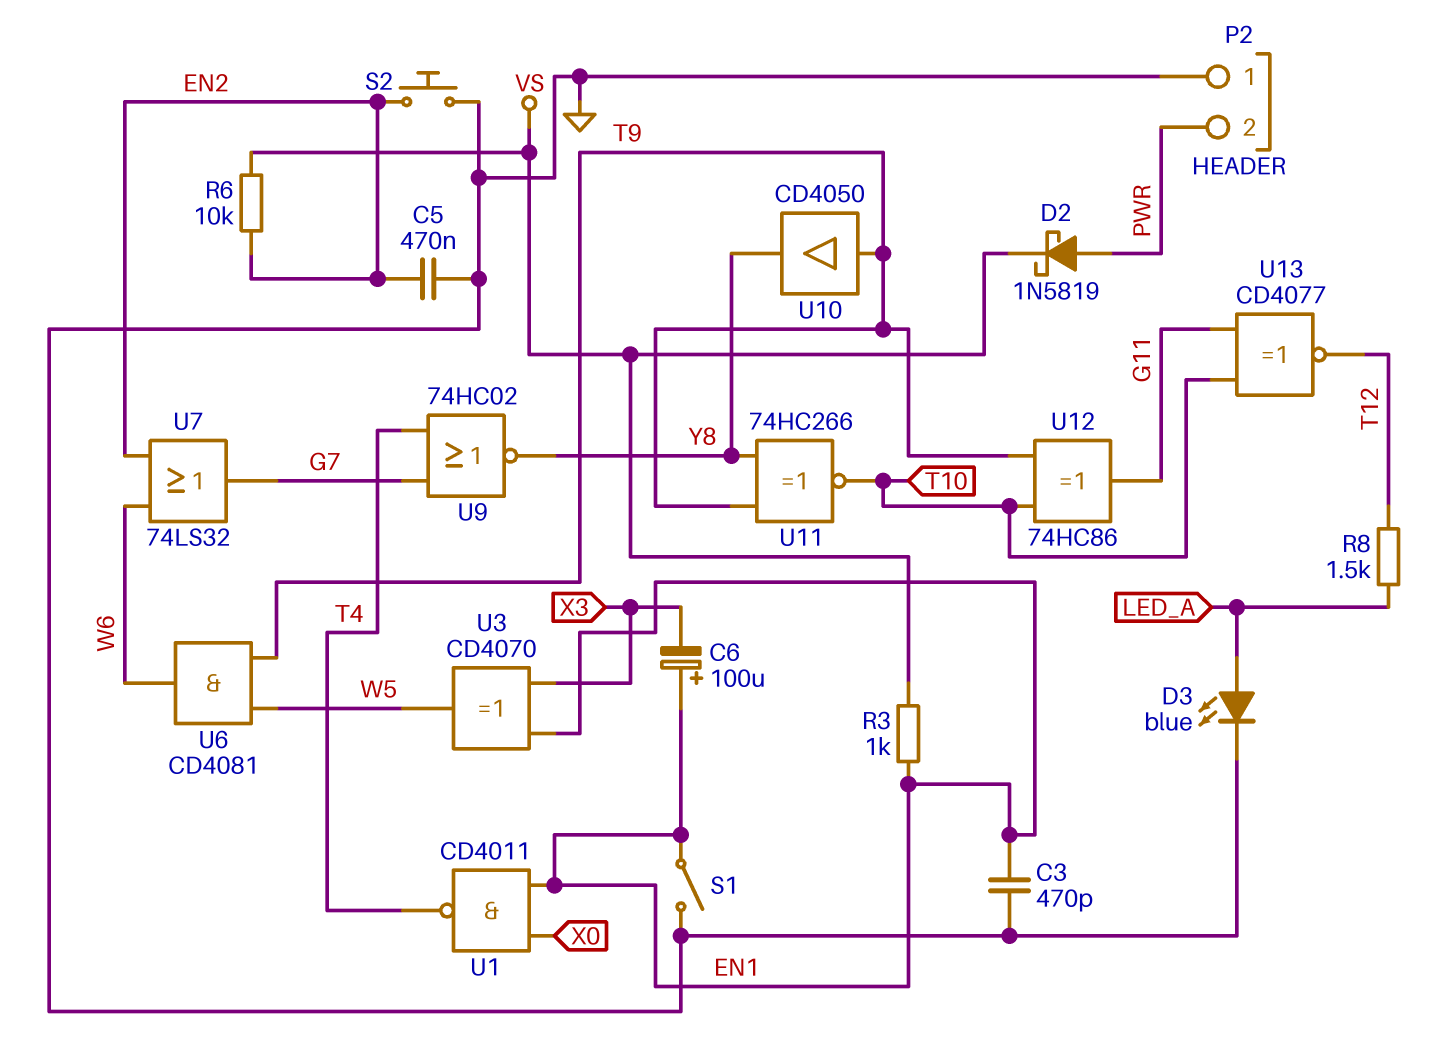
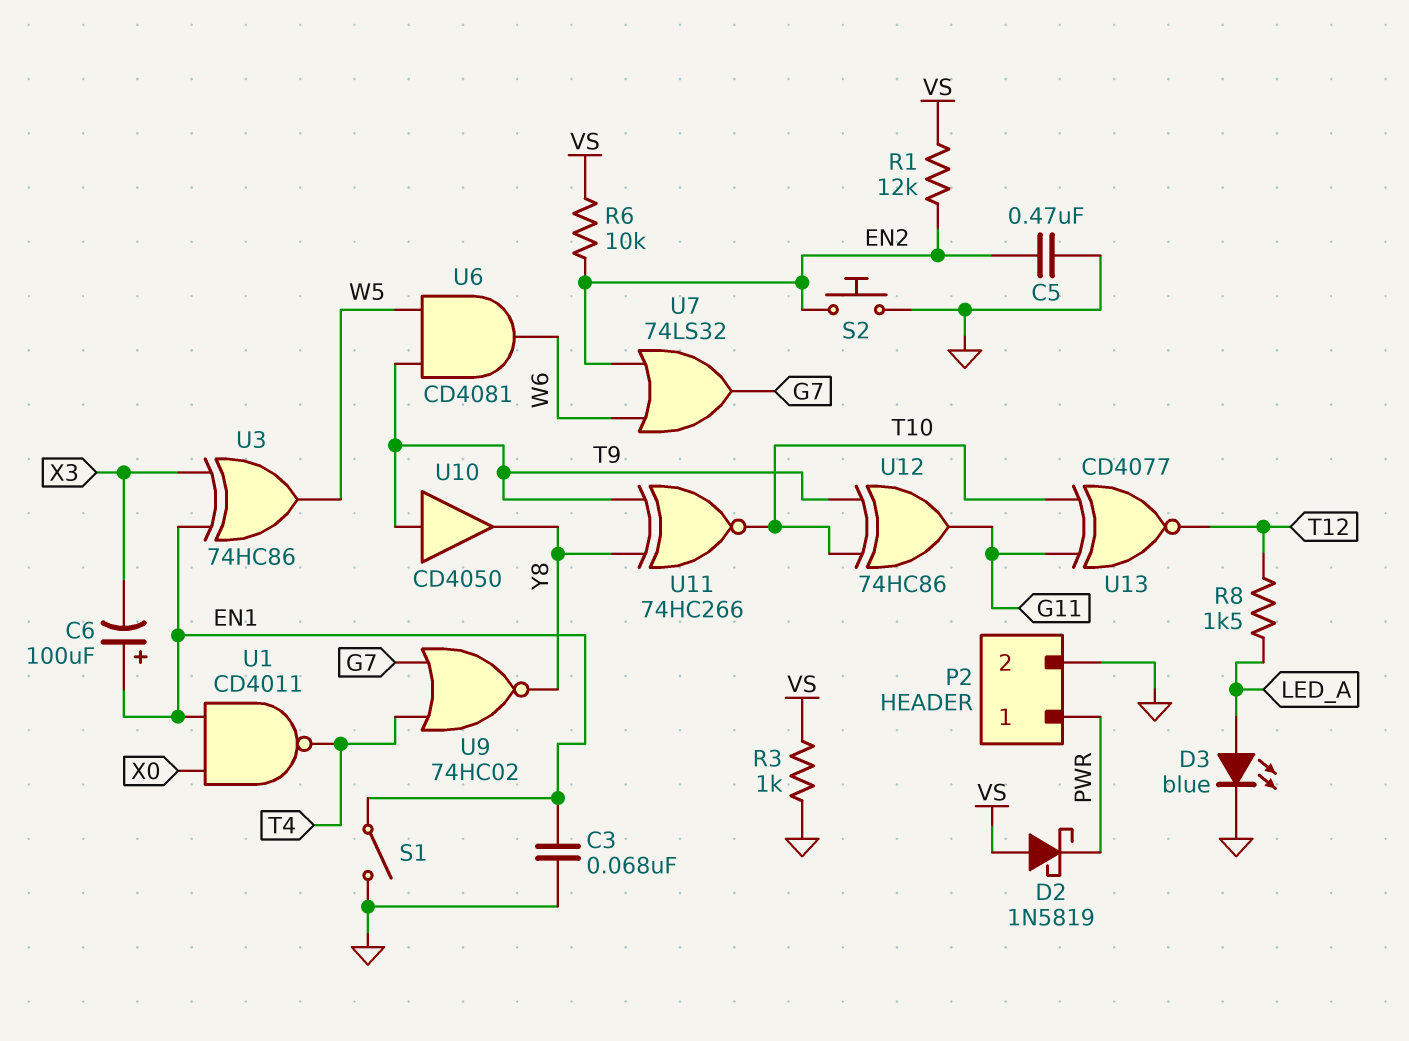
C3: 470pF (EN1, GND) -> 68nF (EN1, GND)
D2: schottky 1N5819 (A PWR, K VS) -> schottky 1N5819 (A VS, K PWR)
P2 pin 1: GND -> PWR
P2 pin 2: PWR -> GND
R1: none -> 12k (EN2, VS)
R3: 1k (EN1, VS) -> 1k (GND, VS)
U3: XOR CD4070 (in EN1, in X3, out W5) -> XOR 74HC86 (in EN1, in X3, out W5)

